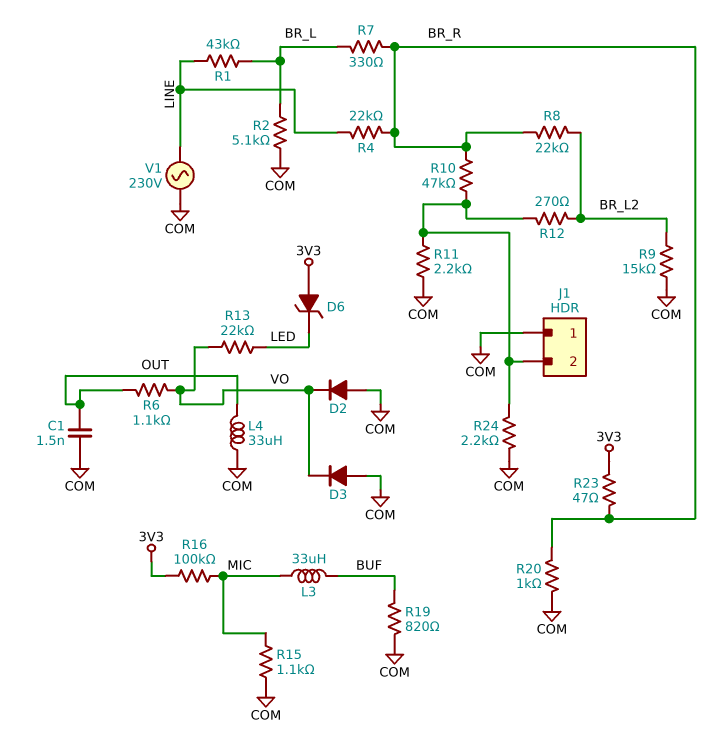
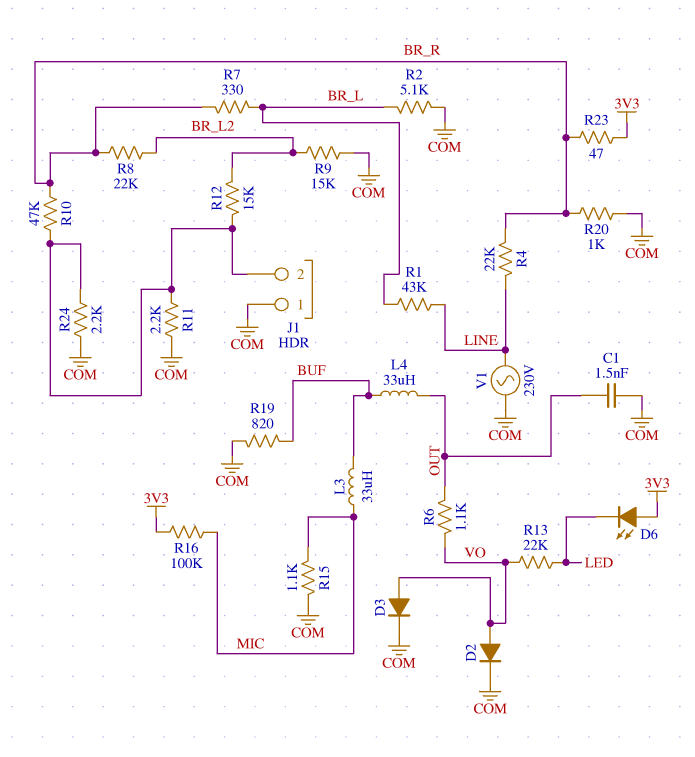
D2: diode (A COM, K VO) -> diode (A VO, K COM)
D3: diode (A COM, K VO) -> diode (A VO, K COM)
D6: zener (A 3V3, K LED) -> LED (A 3V3, K LED)
L4: 33uH (COM, OUT) -> 33uH (BUF, OUT)
R12: 270 (BR_L2, J1/2) -> 15k (BR_L2, J1/2)

